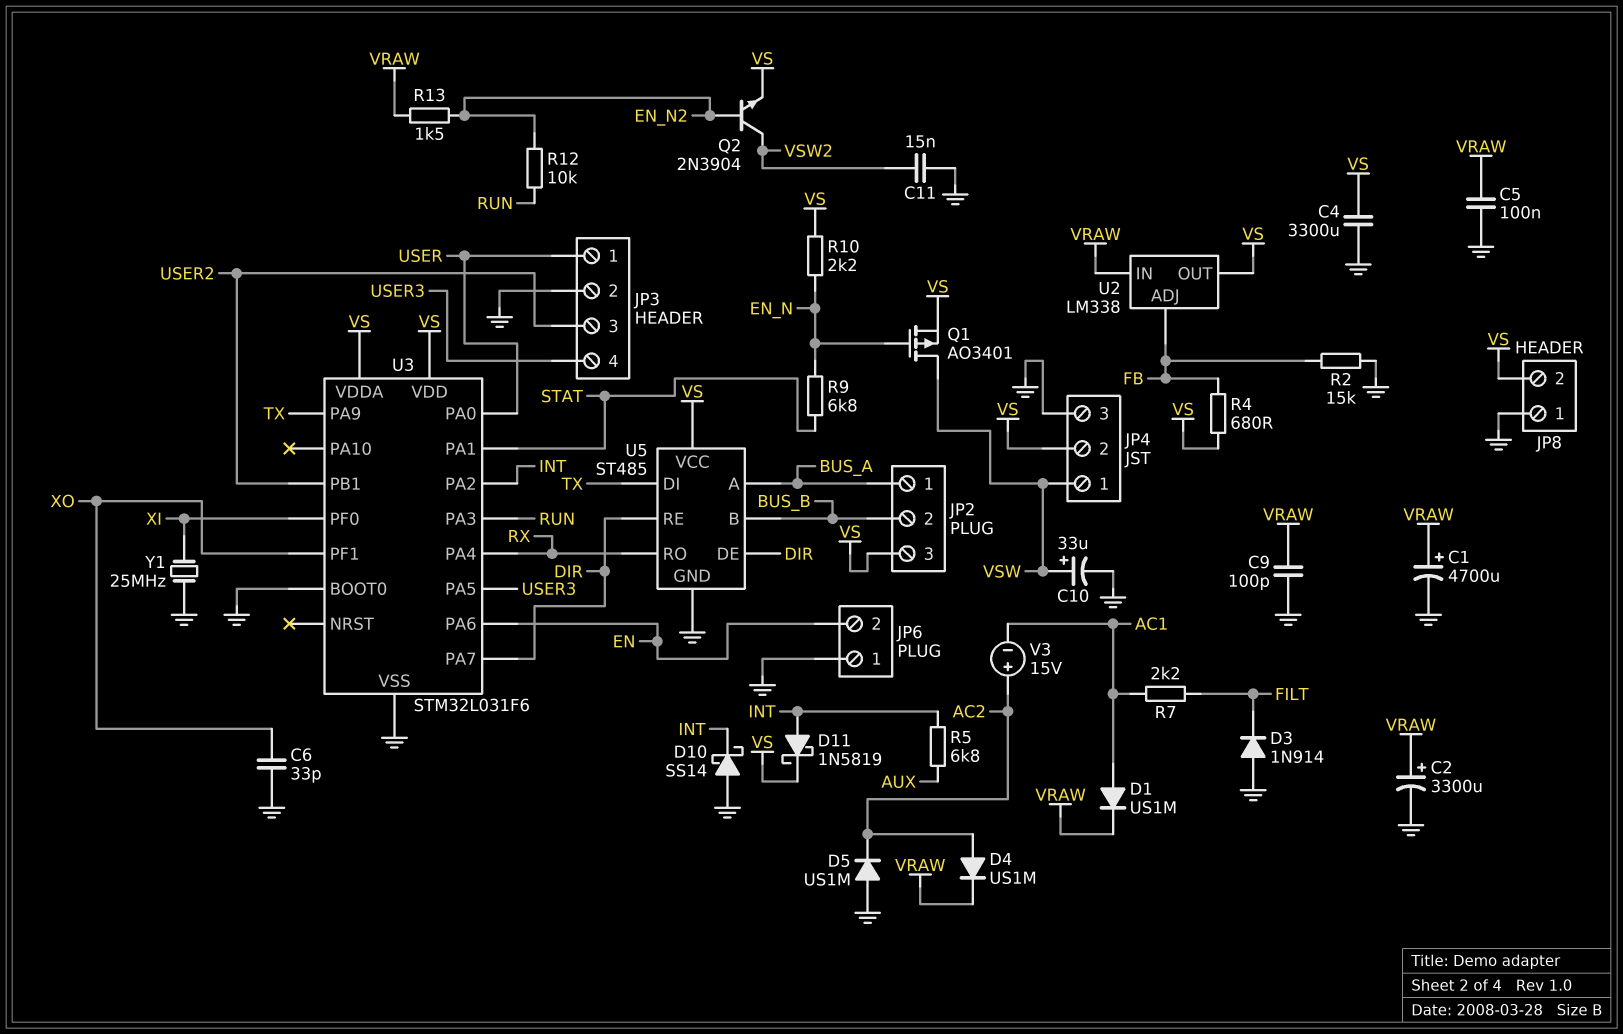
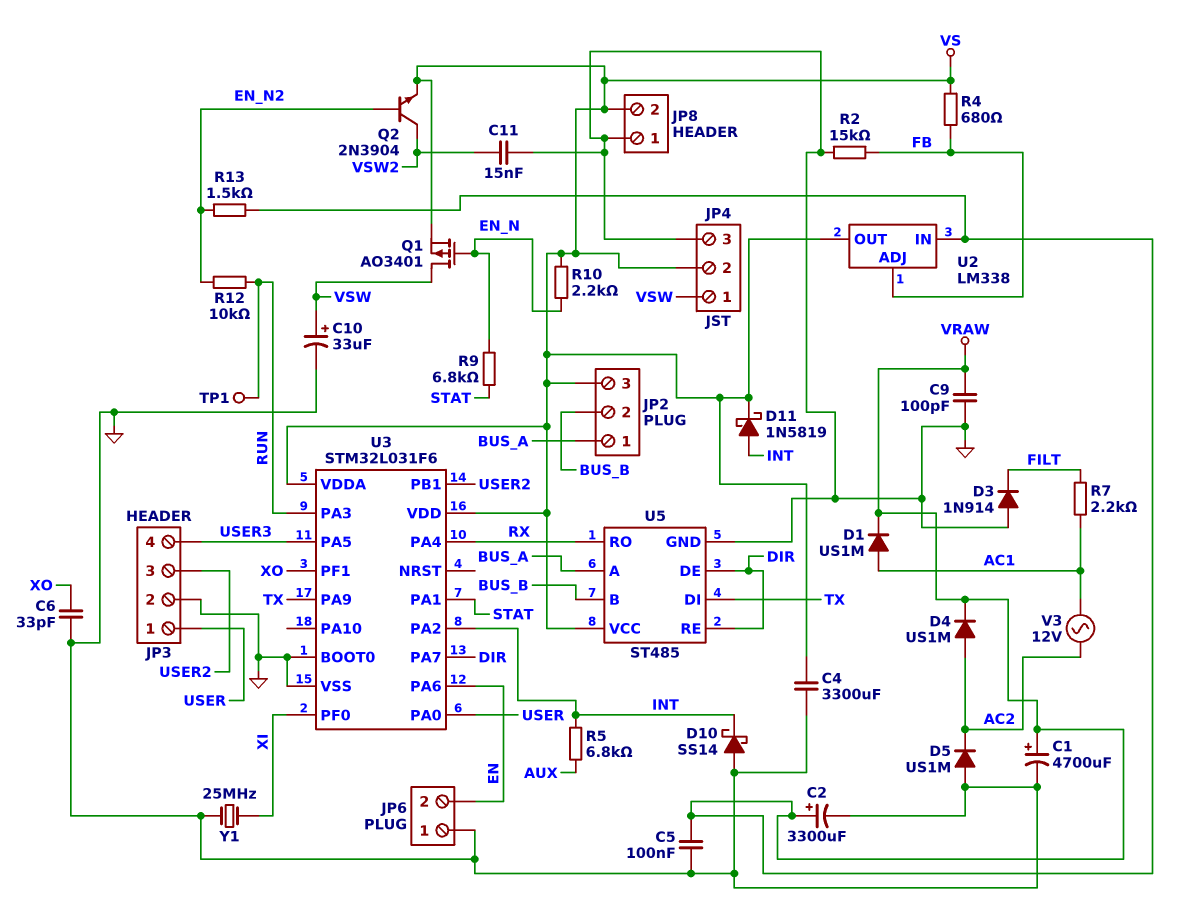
TP1: none -> test point (RUN)
V3: 15V (plus AC2, minus AC1) -> AC 12V (AC1, AC2)

